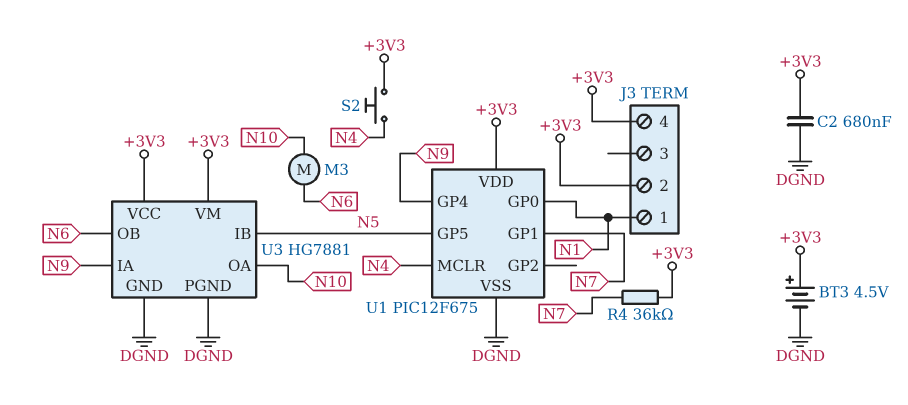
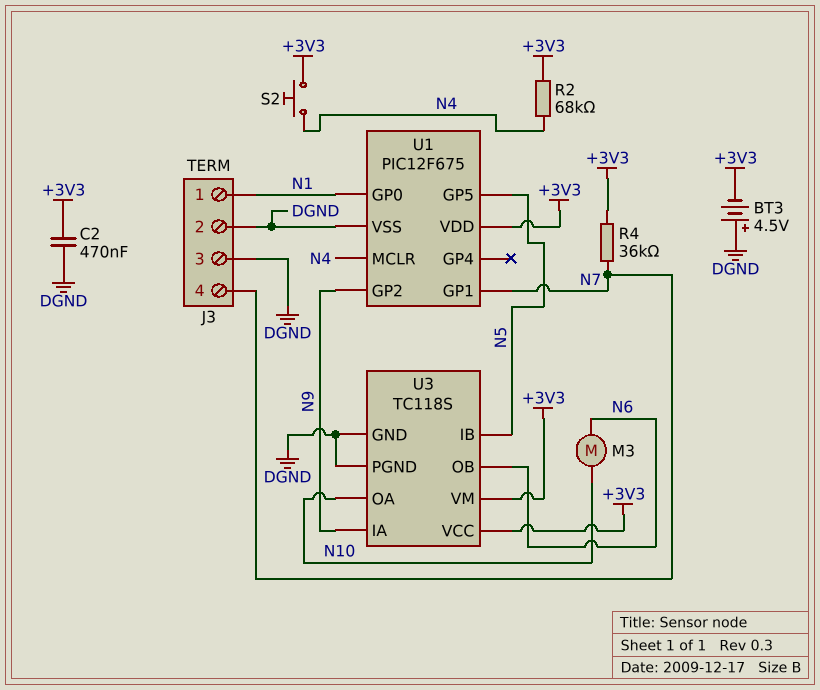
BT3: 4.5V (plus +3V3, minus DGND) -> 4.5V (plus DGND, minus +3V3)
C2: 680nF (+3V3, DGND) -> 470nF (+3V3, DGND)
J3 pin 2: +3V3 -> DGND
J3 pin 3: none -> DGND
J3 pin 4: +3V3 -> N7
R2: none -> 68k (+3V3, N4)
U1 pin GP2: none -> N9
U1 pin GP4: N9 -> none
U3: HG7881 -> TC118S

